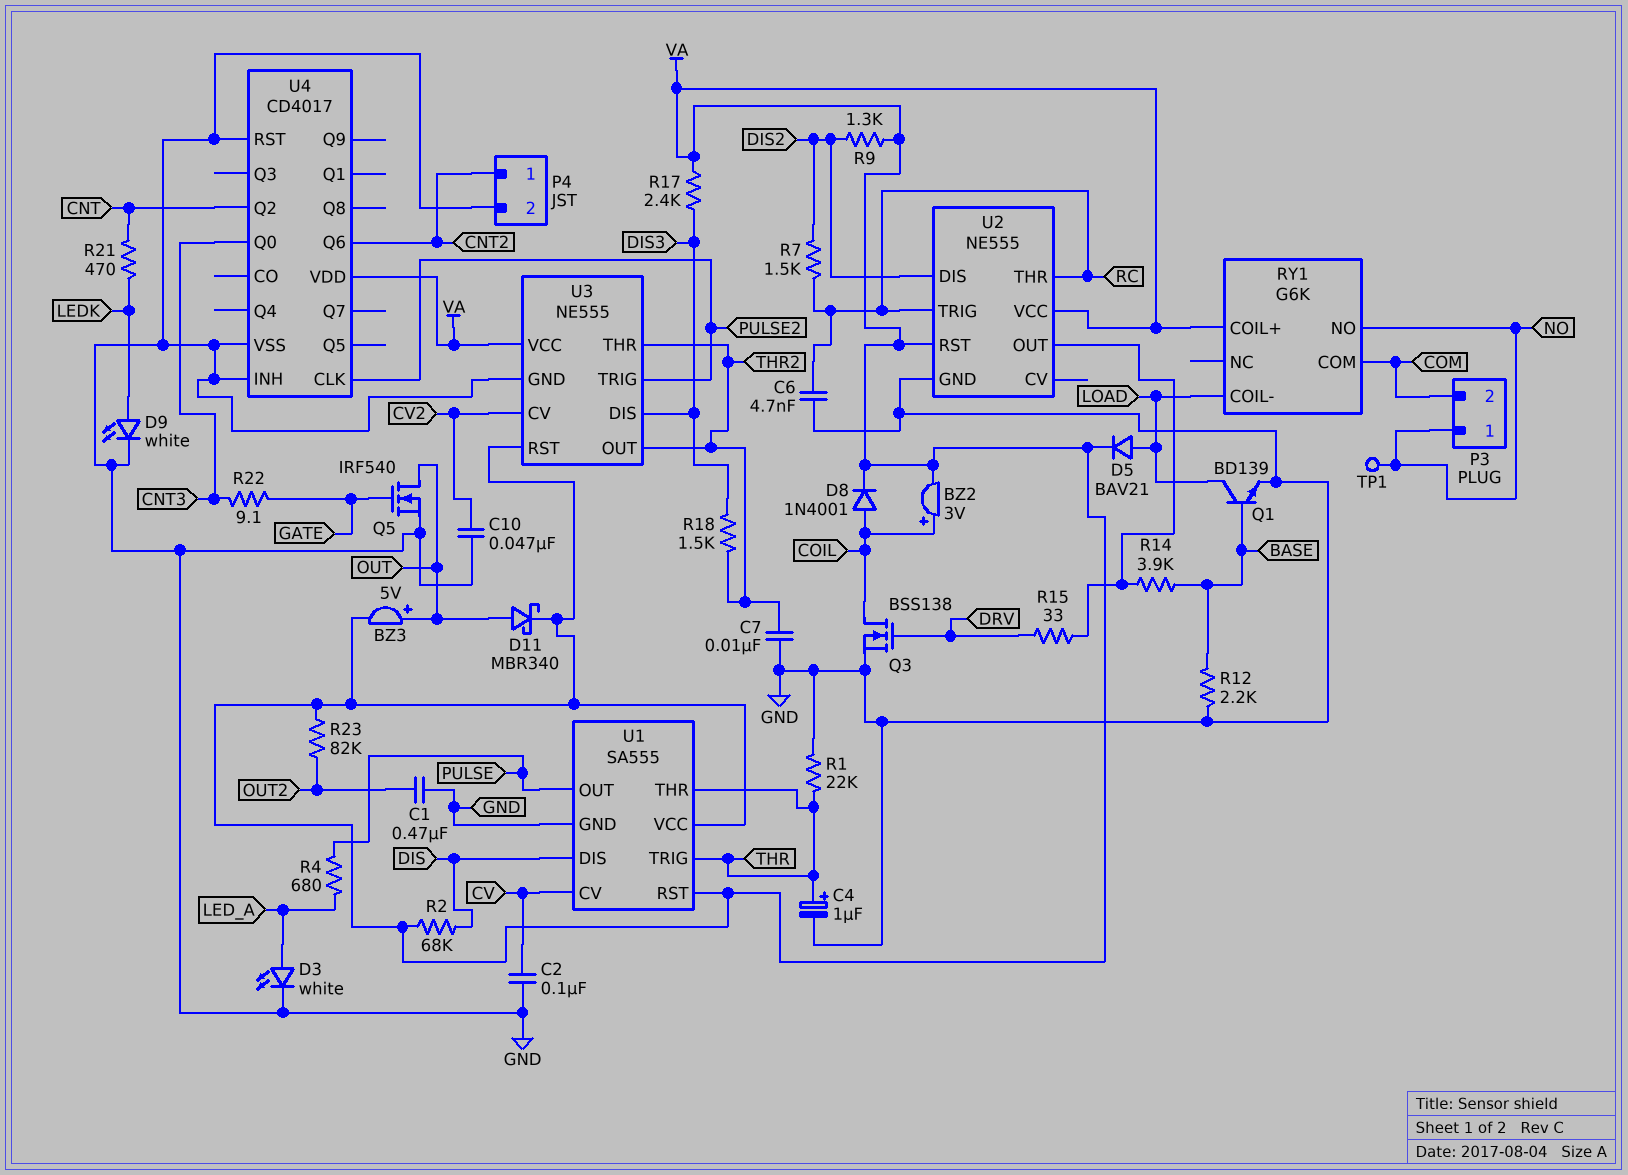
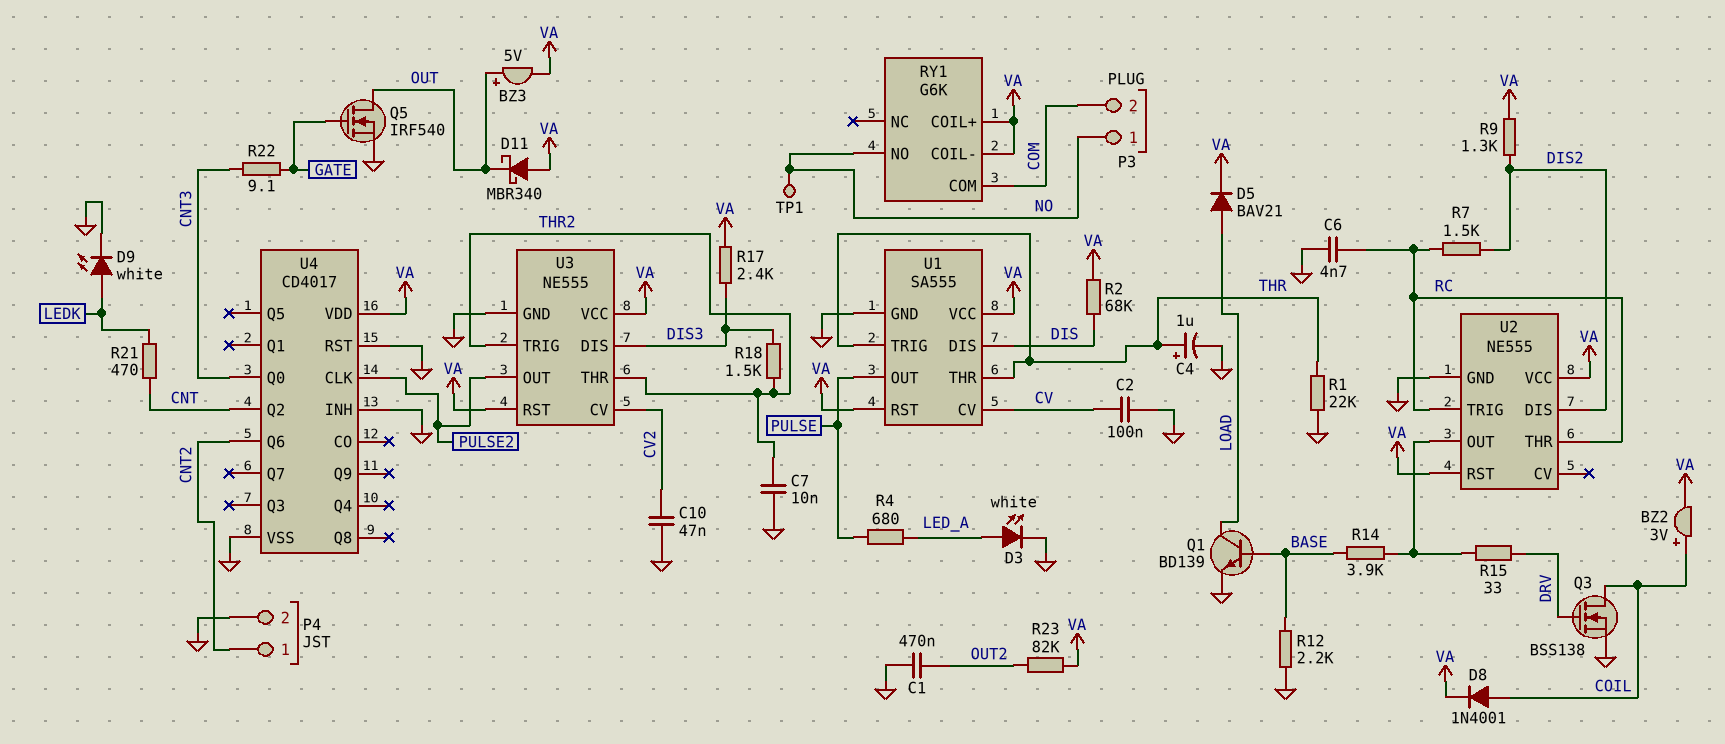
D11: schottky MBR340 (A OUT, K VA) -> schottky MBR340 (A VA, K OUT)
RY1 pin COIL-: LOAD -> VA
U3 pin OUT: THR2 -> PULSE2
U3 pin TRIG: PULSE2 -> THR2

